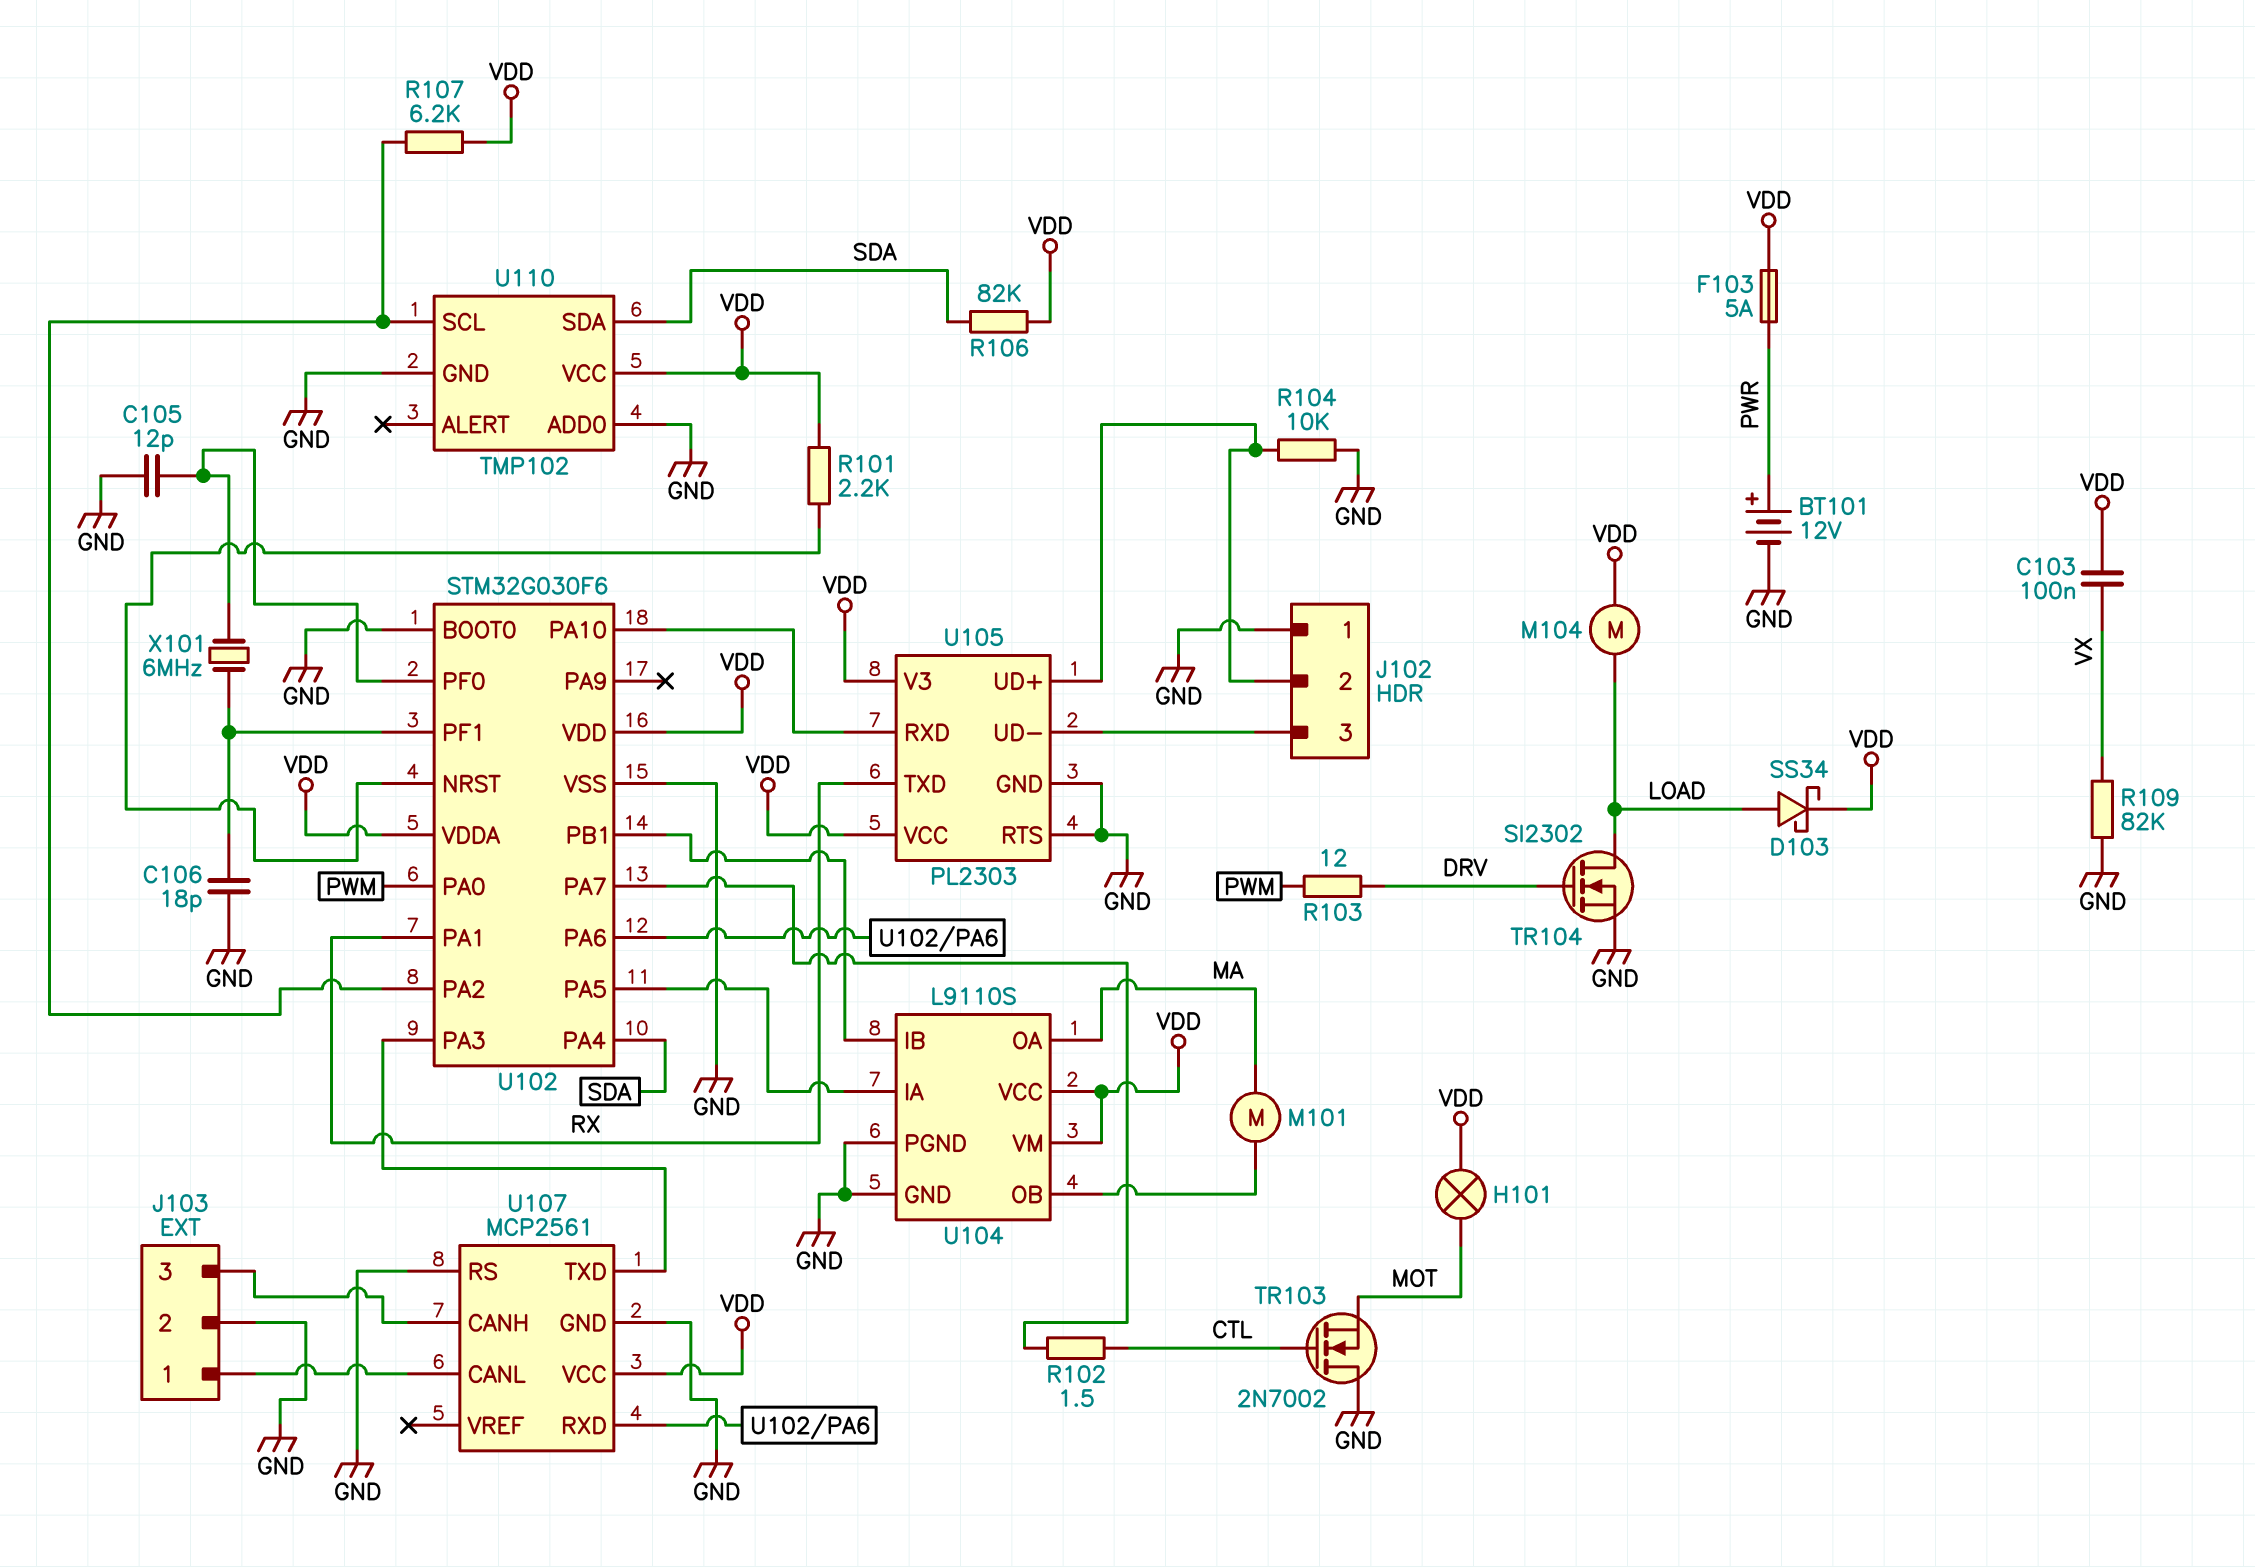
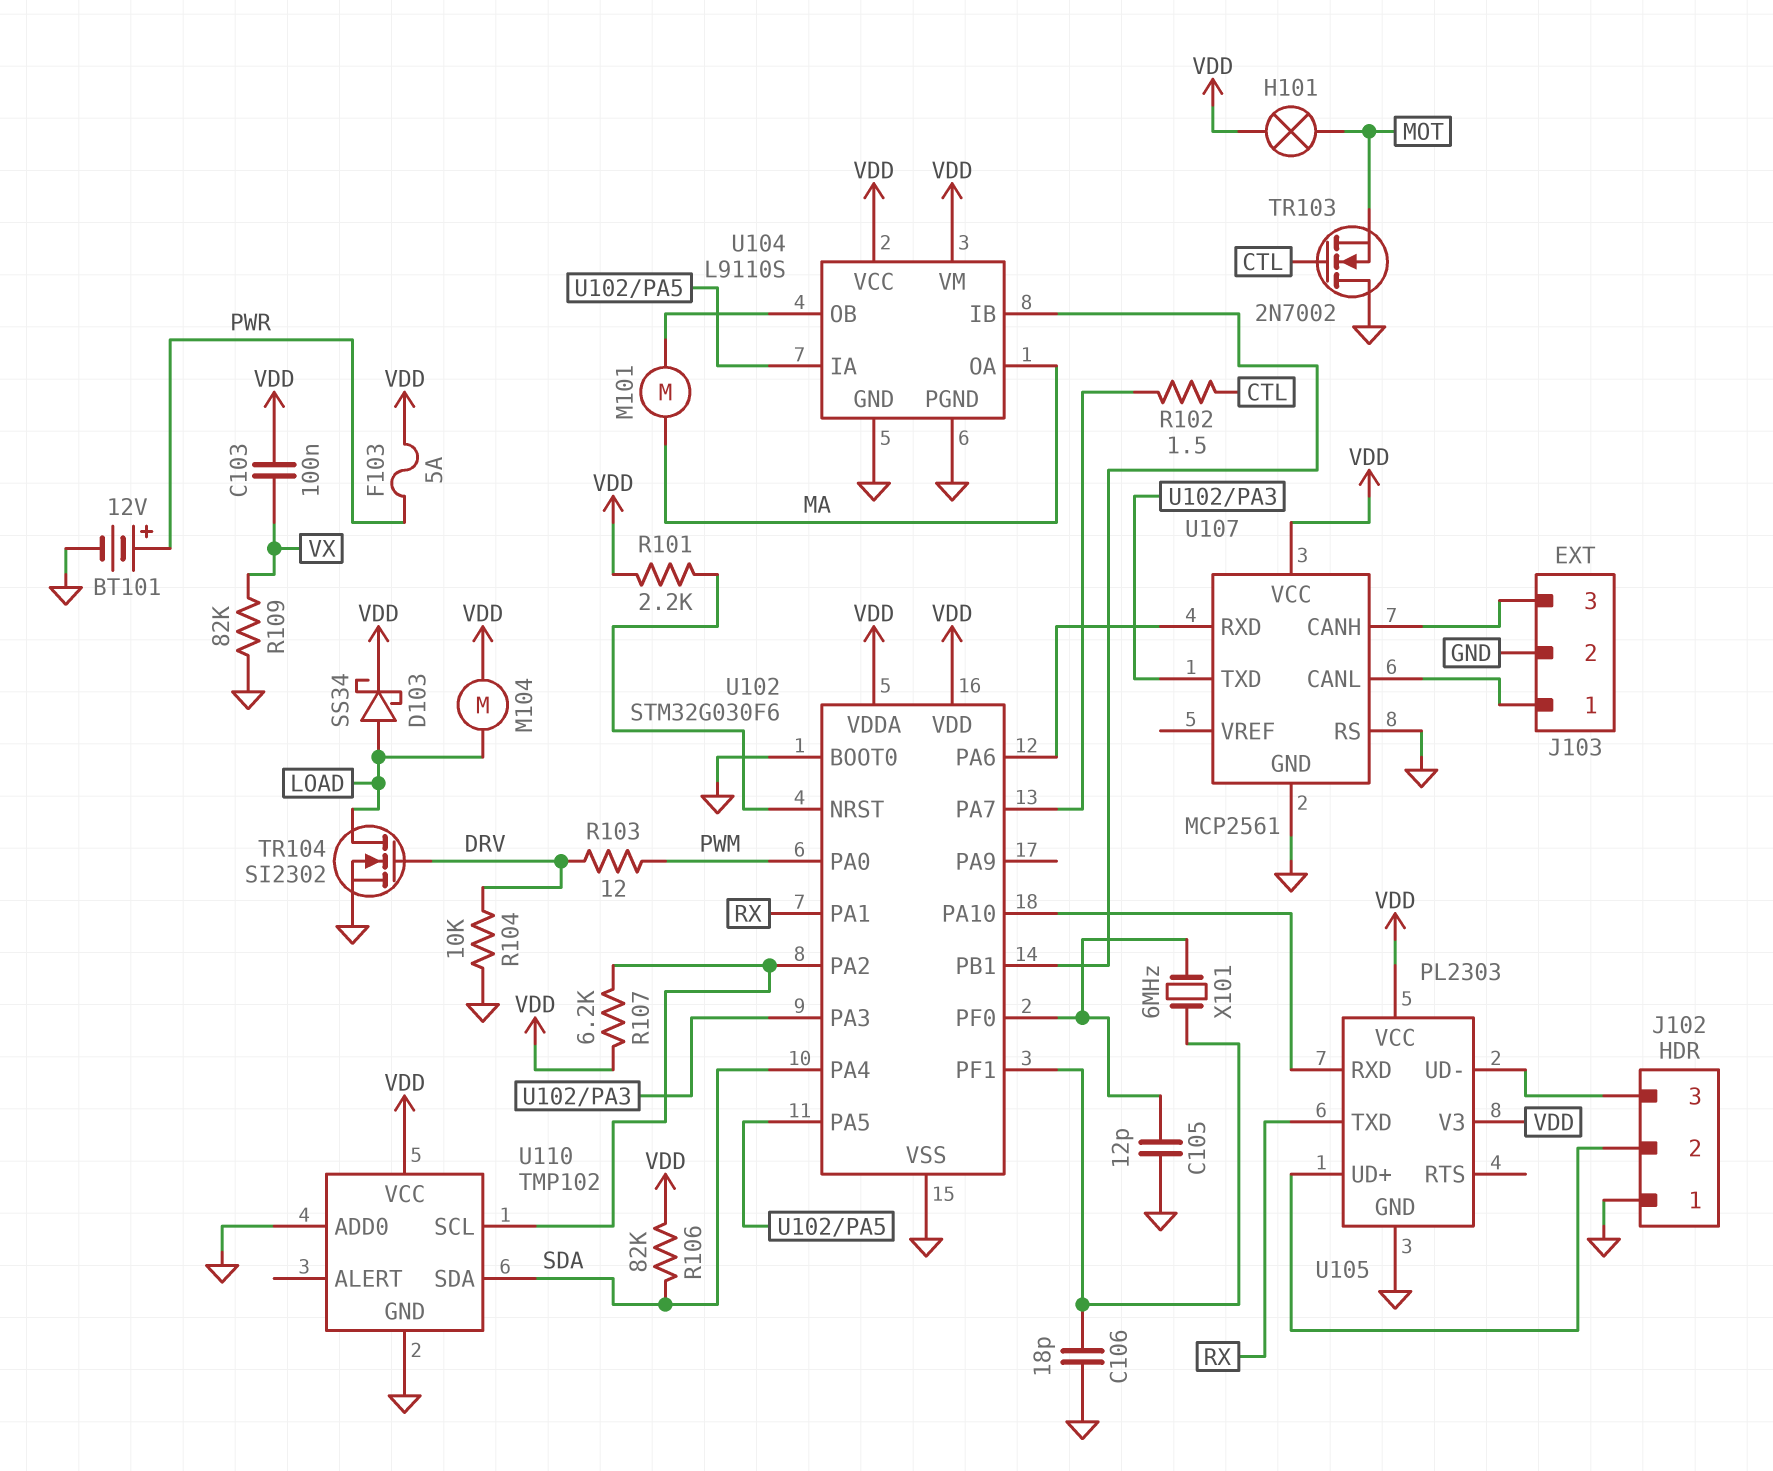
R104: 10k (GND, J102/2) -> 10k (DRV, GND)
U105 pin RTS: GND -> none

